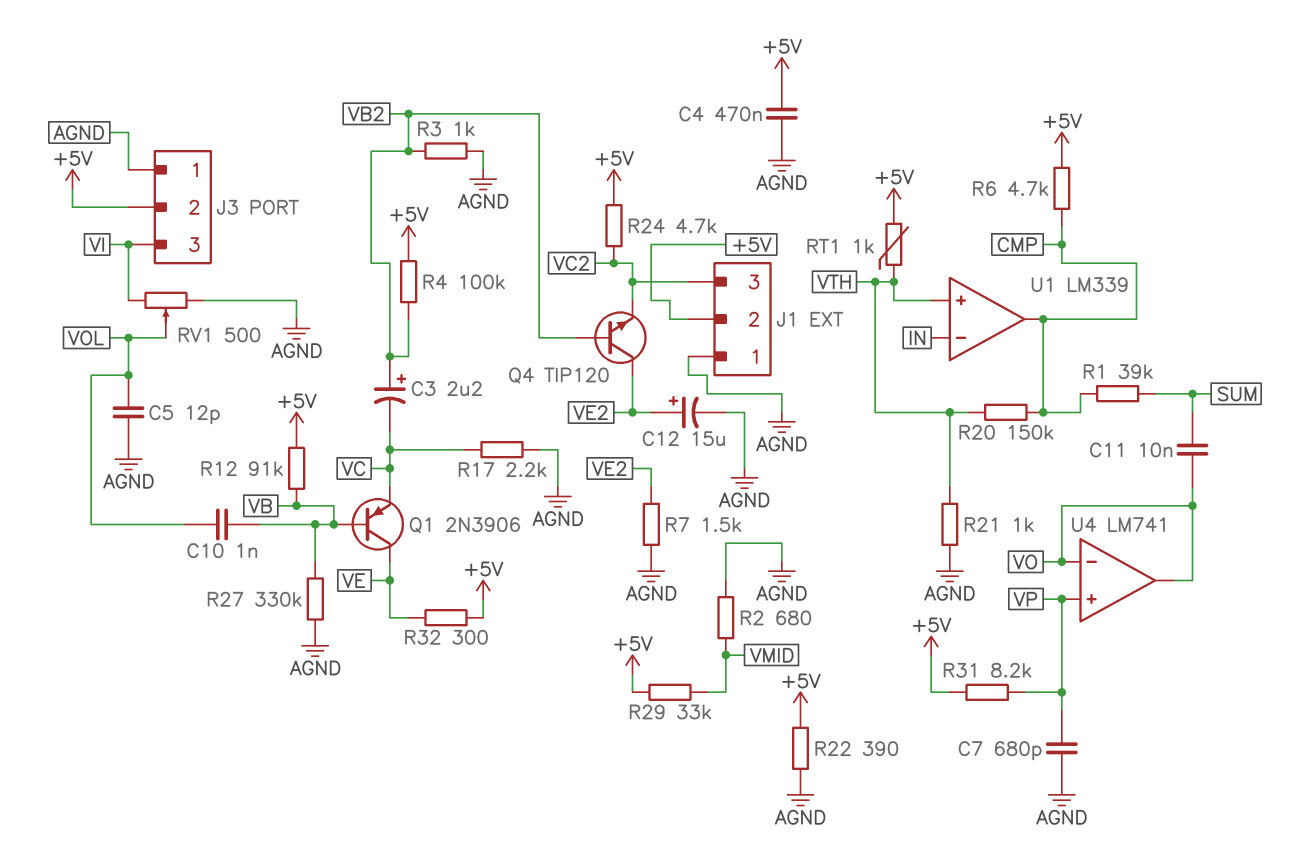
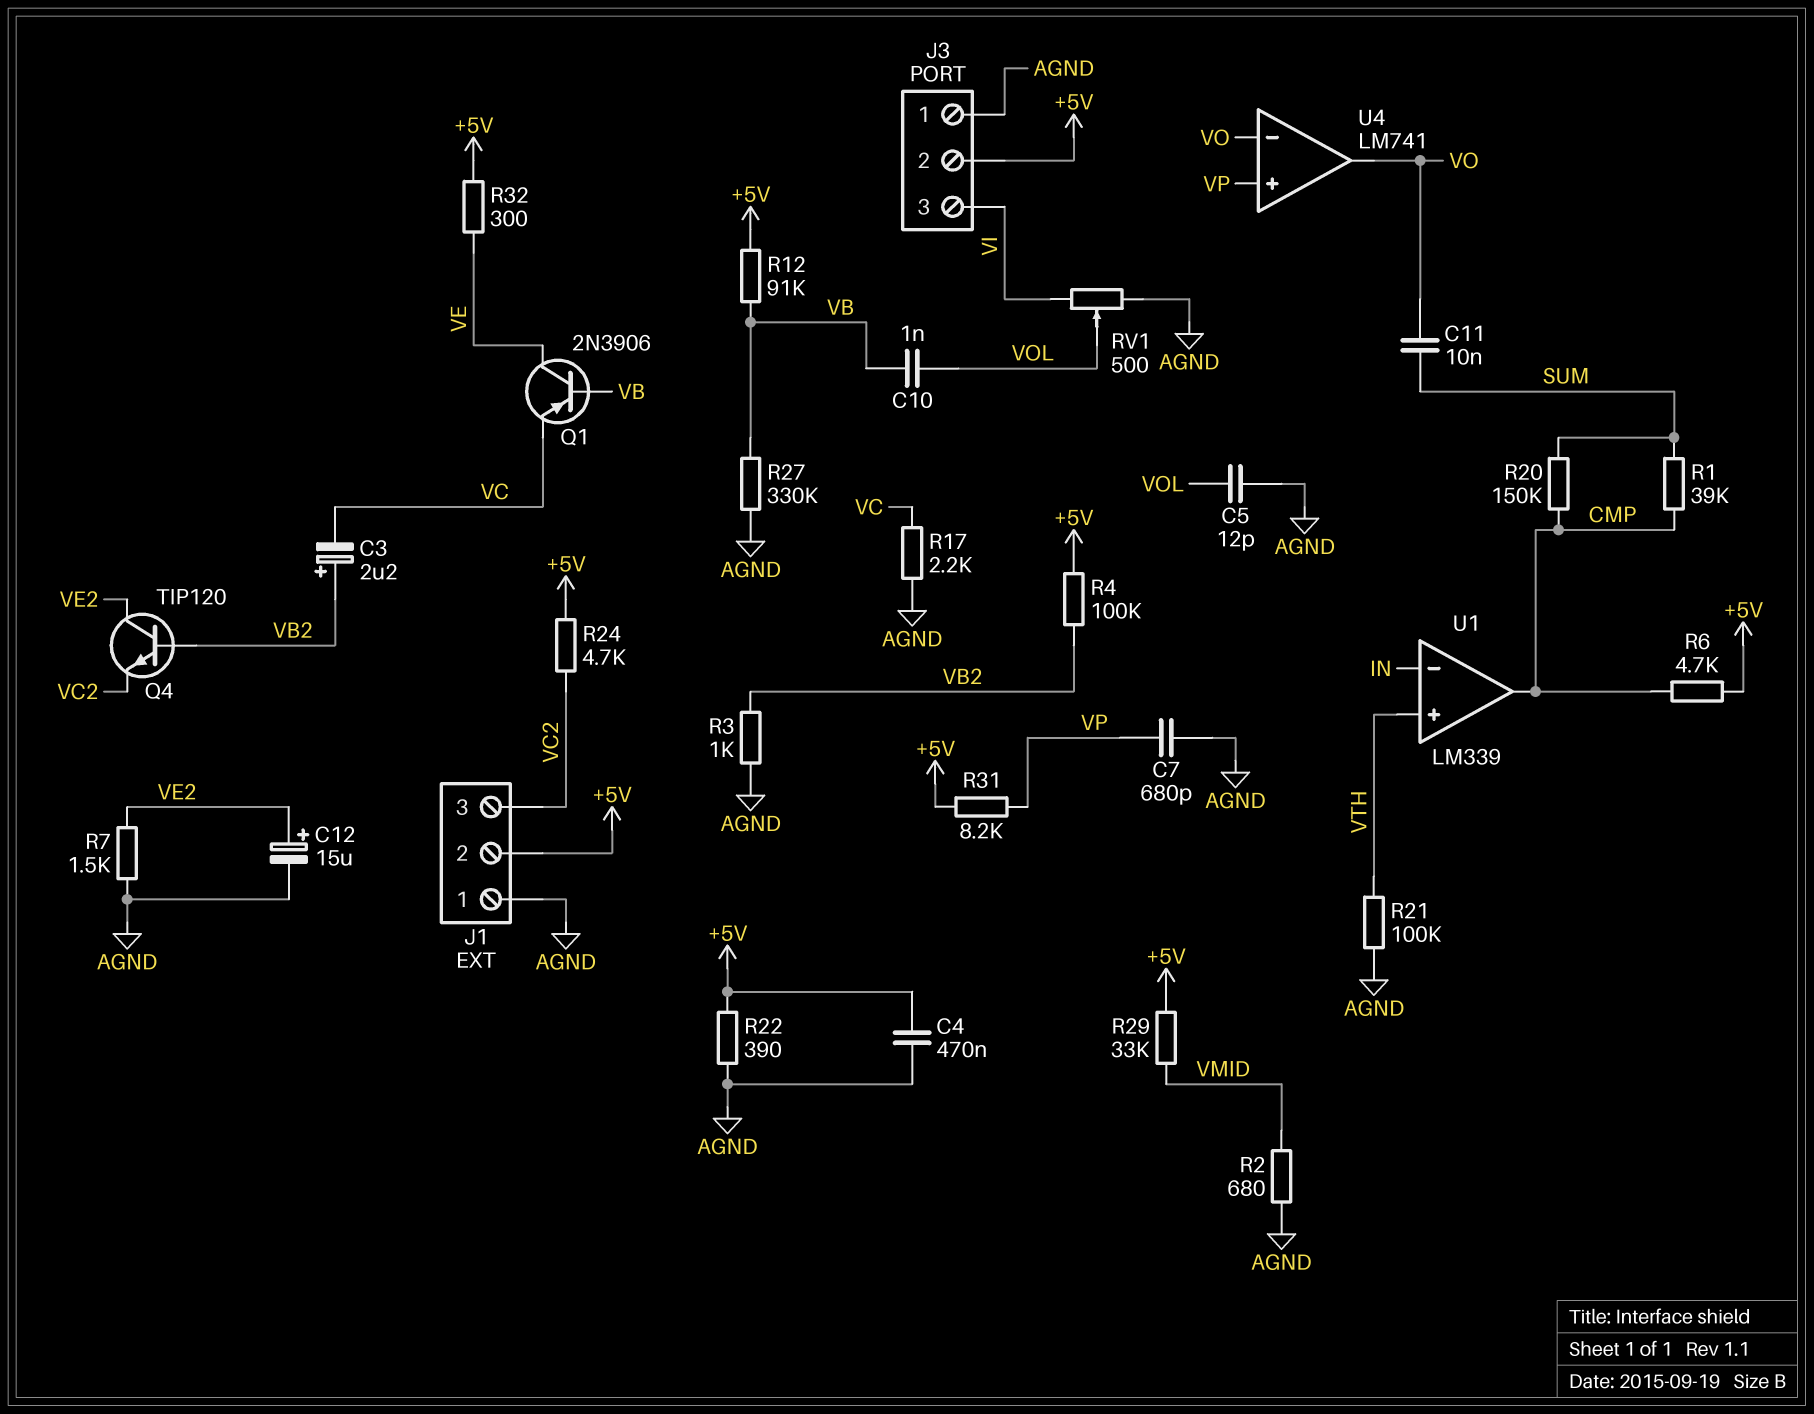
R20: 150k (CMP, VTH) -> 150k (CMP, SUM)
R21: 1k (AGND, VTH) -> 100k (AGND, VTH)
RT1: 1k (+5V, VTH) -> none

